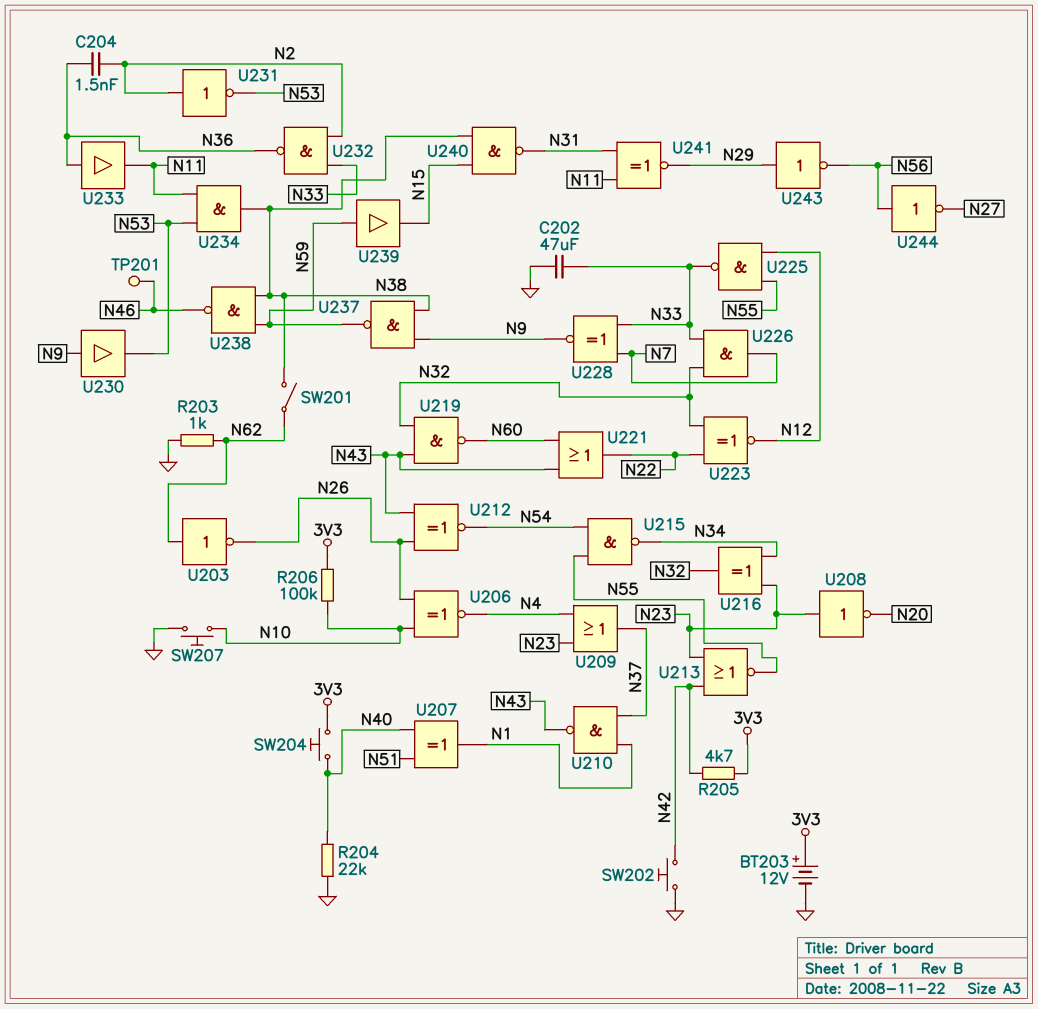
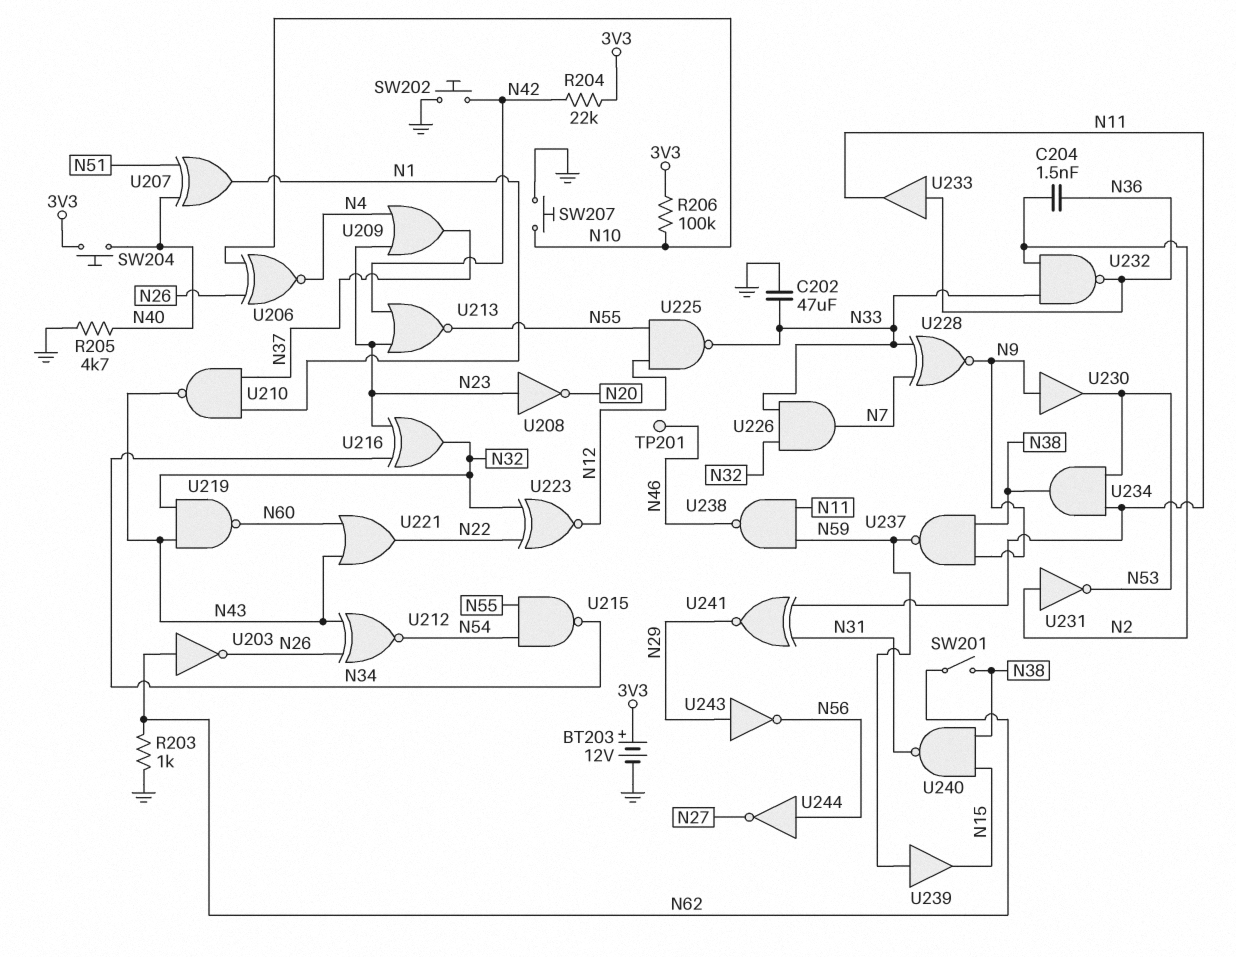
R204: 22k (GND, N40) -> 22k (3V3, N42)
R205: 4.7k (3V3, N42) -> 4.7k (GND, N40)
U238: NAND (in N38, in N59, out N46) -> NAND (in N11, in N59, out N46)

